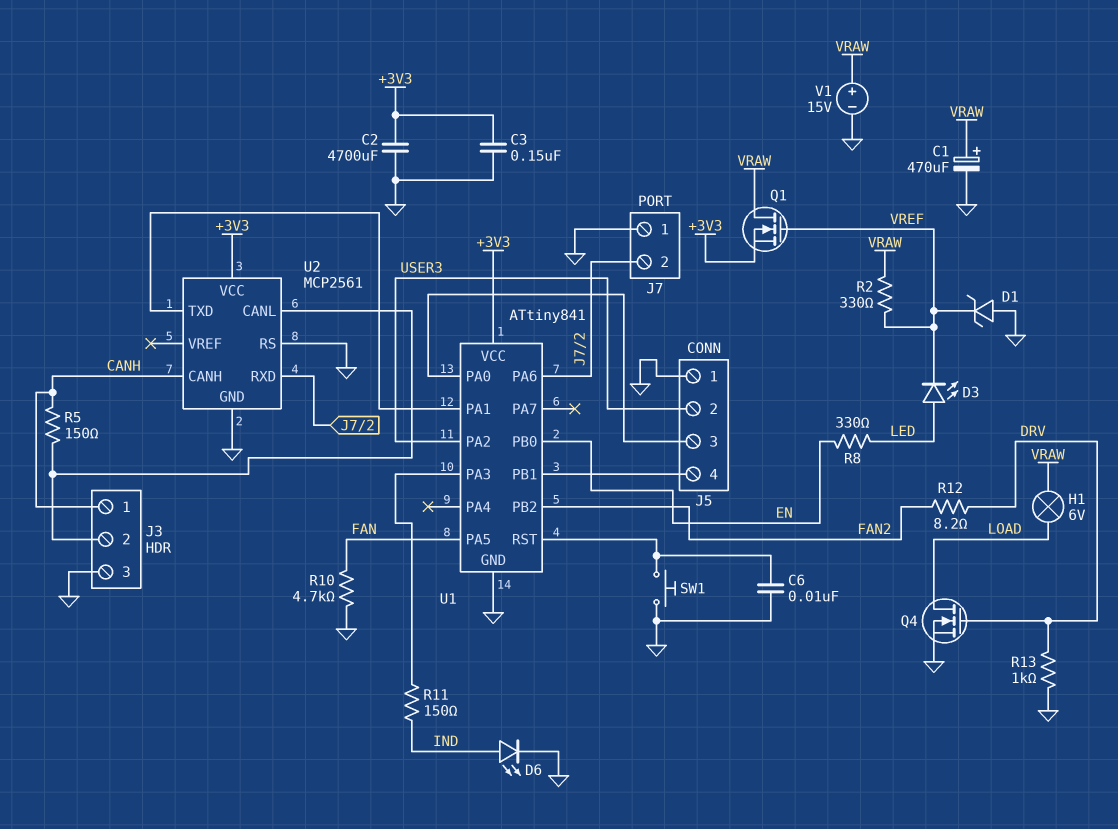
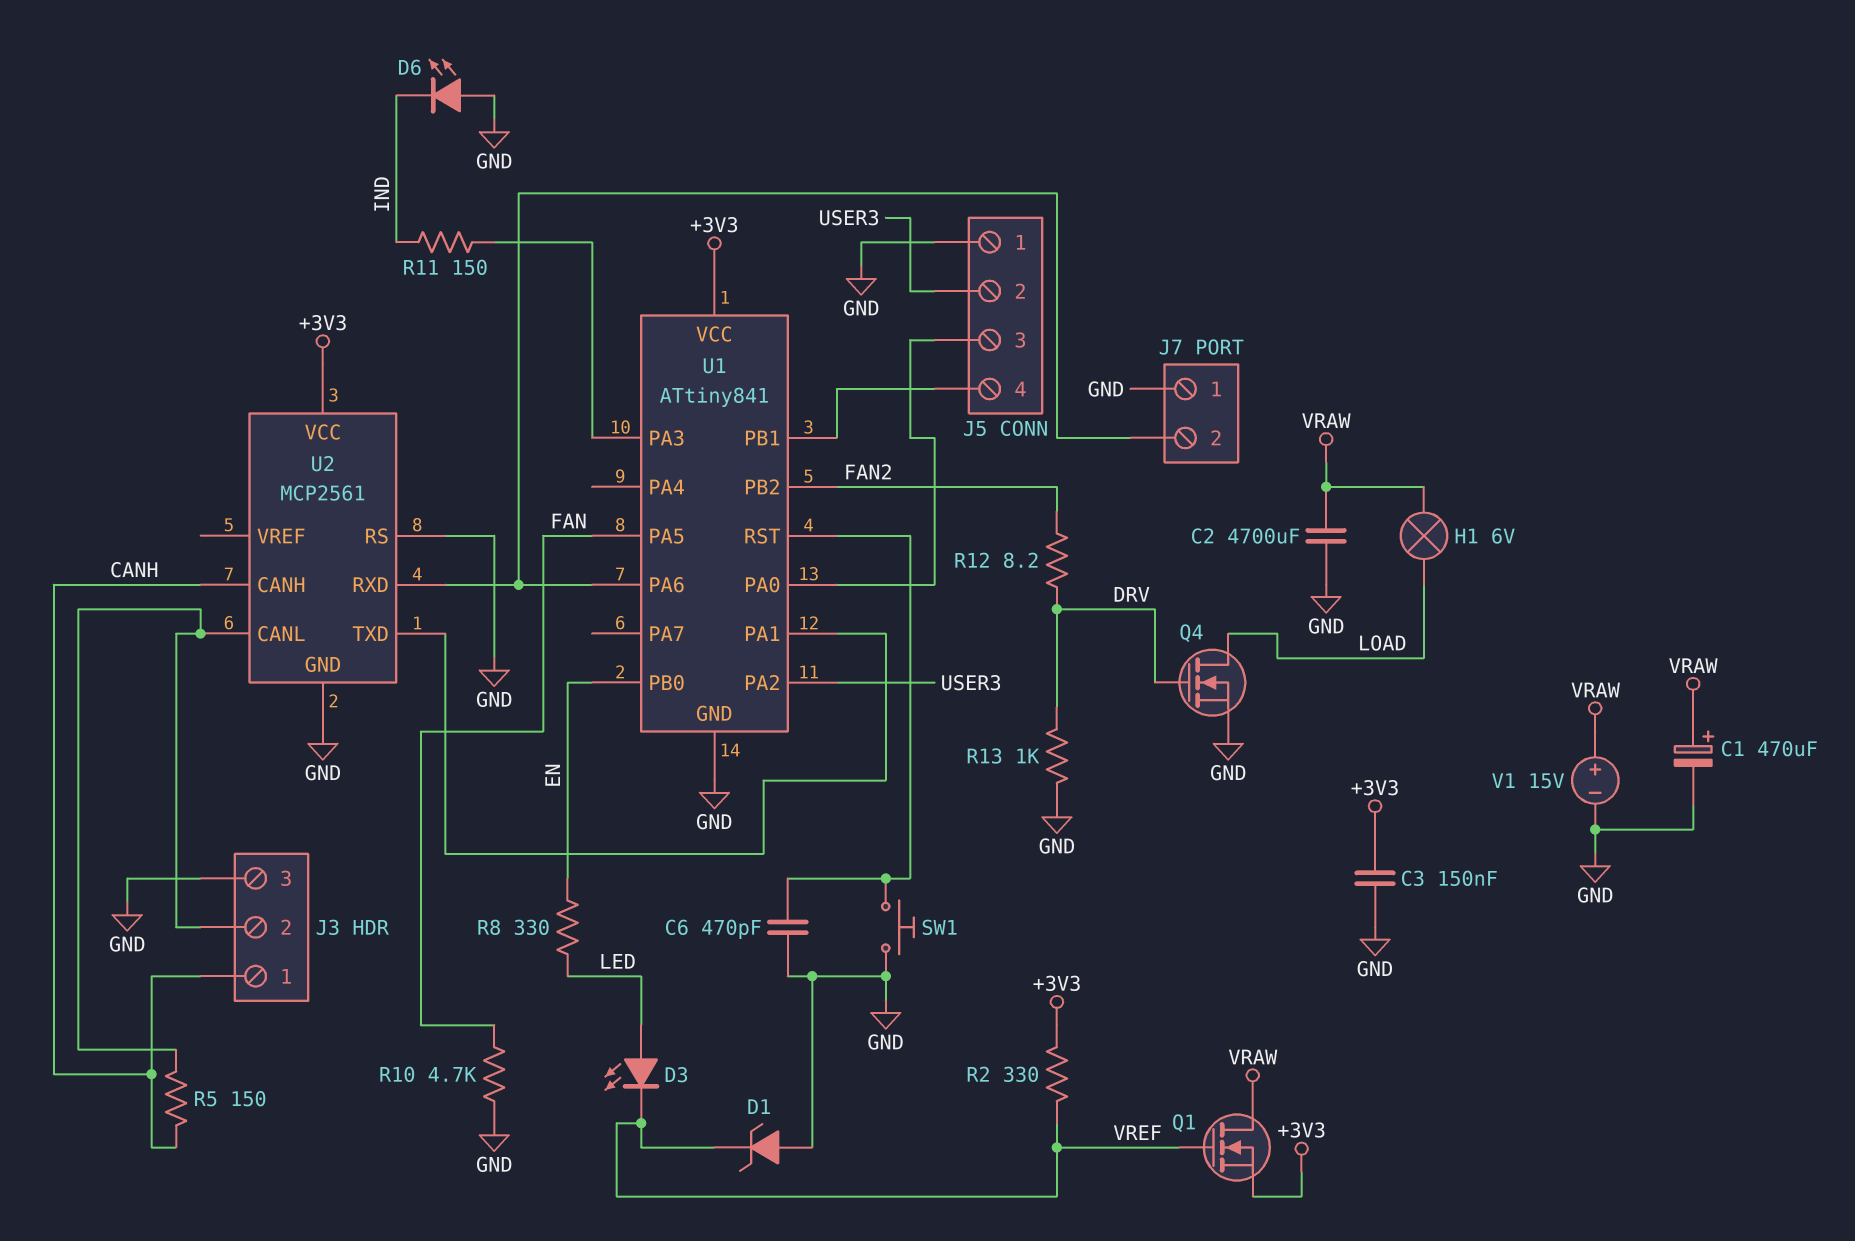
C2: 4700uF (+3V3, GND) -> 4700uF (GND, VRAW)
C6: 10nF (GND, U1/RST) -> 470pF (GND, U1/RST)
D6: LED (A IND, K GND) -> LED (A GND, K IND)
R2: 330 (VRAW, VREF) -> 330 (+3V3, VREF)

